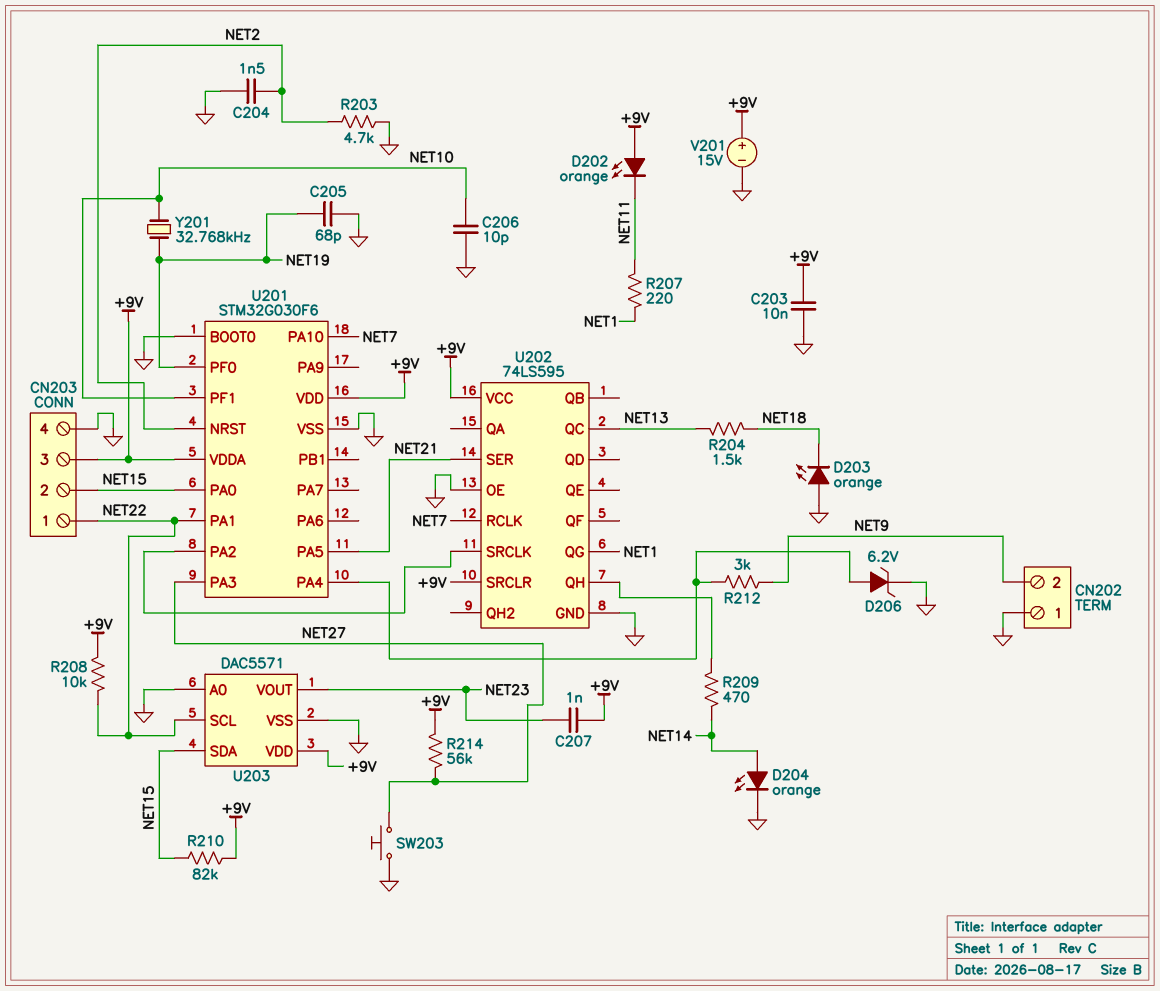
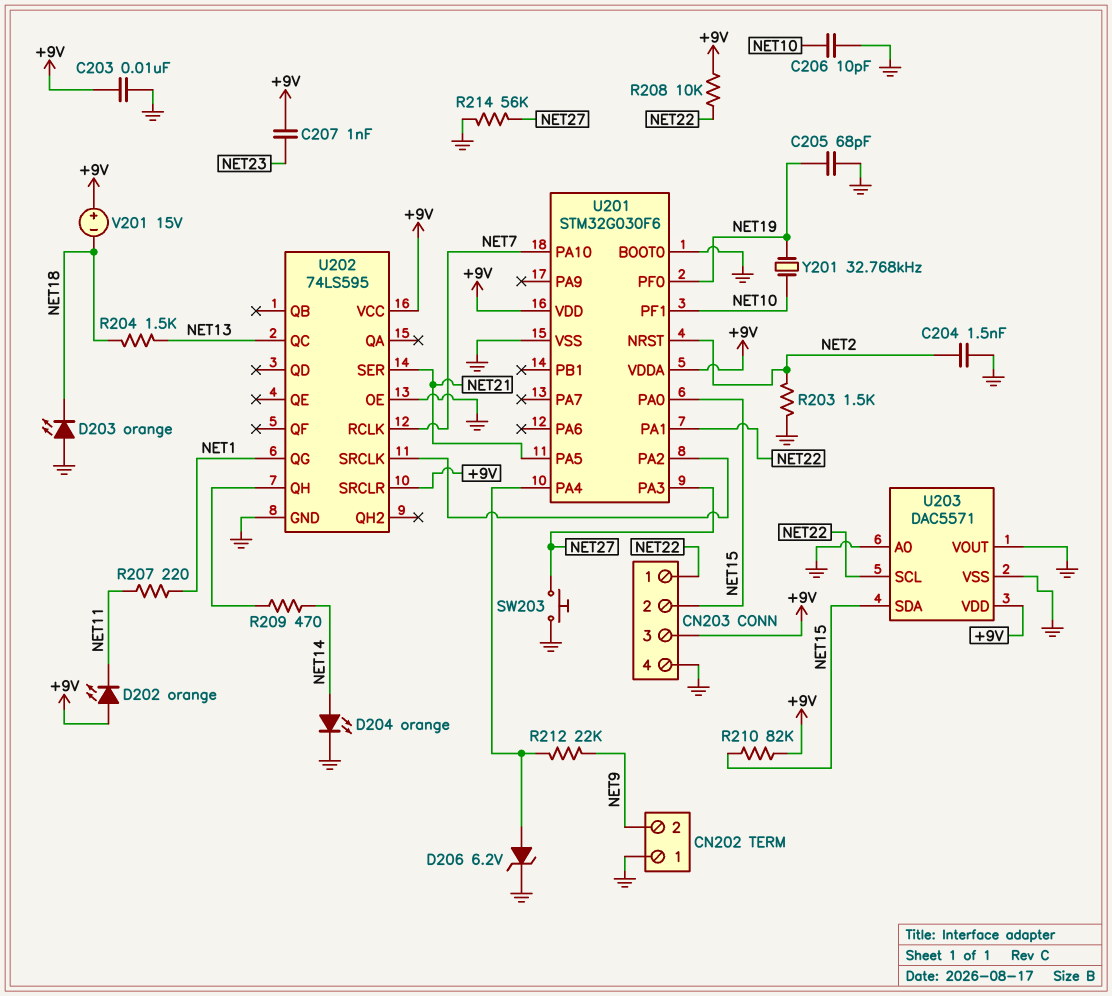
R203: 4.7k (GND, NET2) -> 1.5k (GND, NET2)
R212: 3k (NET9, U201/PA4) -> 22k (NET9, U201/PA4)
R214: 56k (+9V, NET27) -> 56k (GND, NET27)
U203 pin VOUT: NET23 -> GND
V201: 15V (plus +9V, minus GND) -> 15V (plus +9V, minus NET18)

